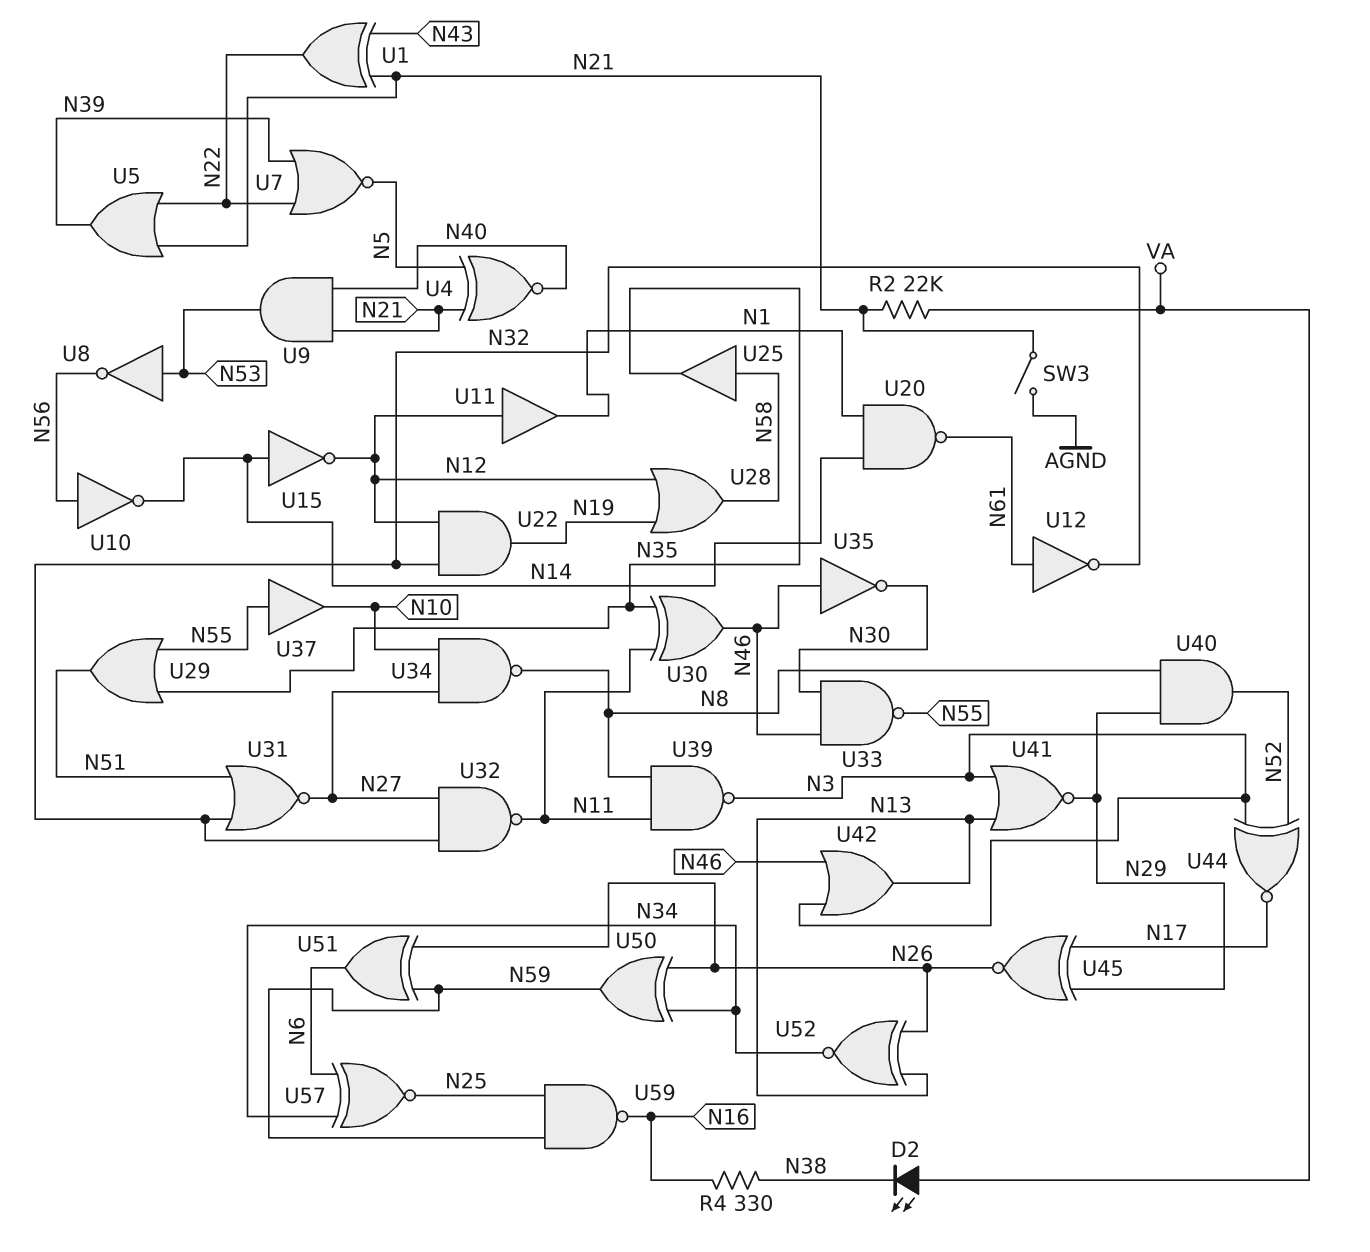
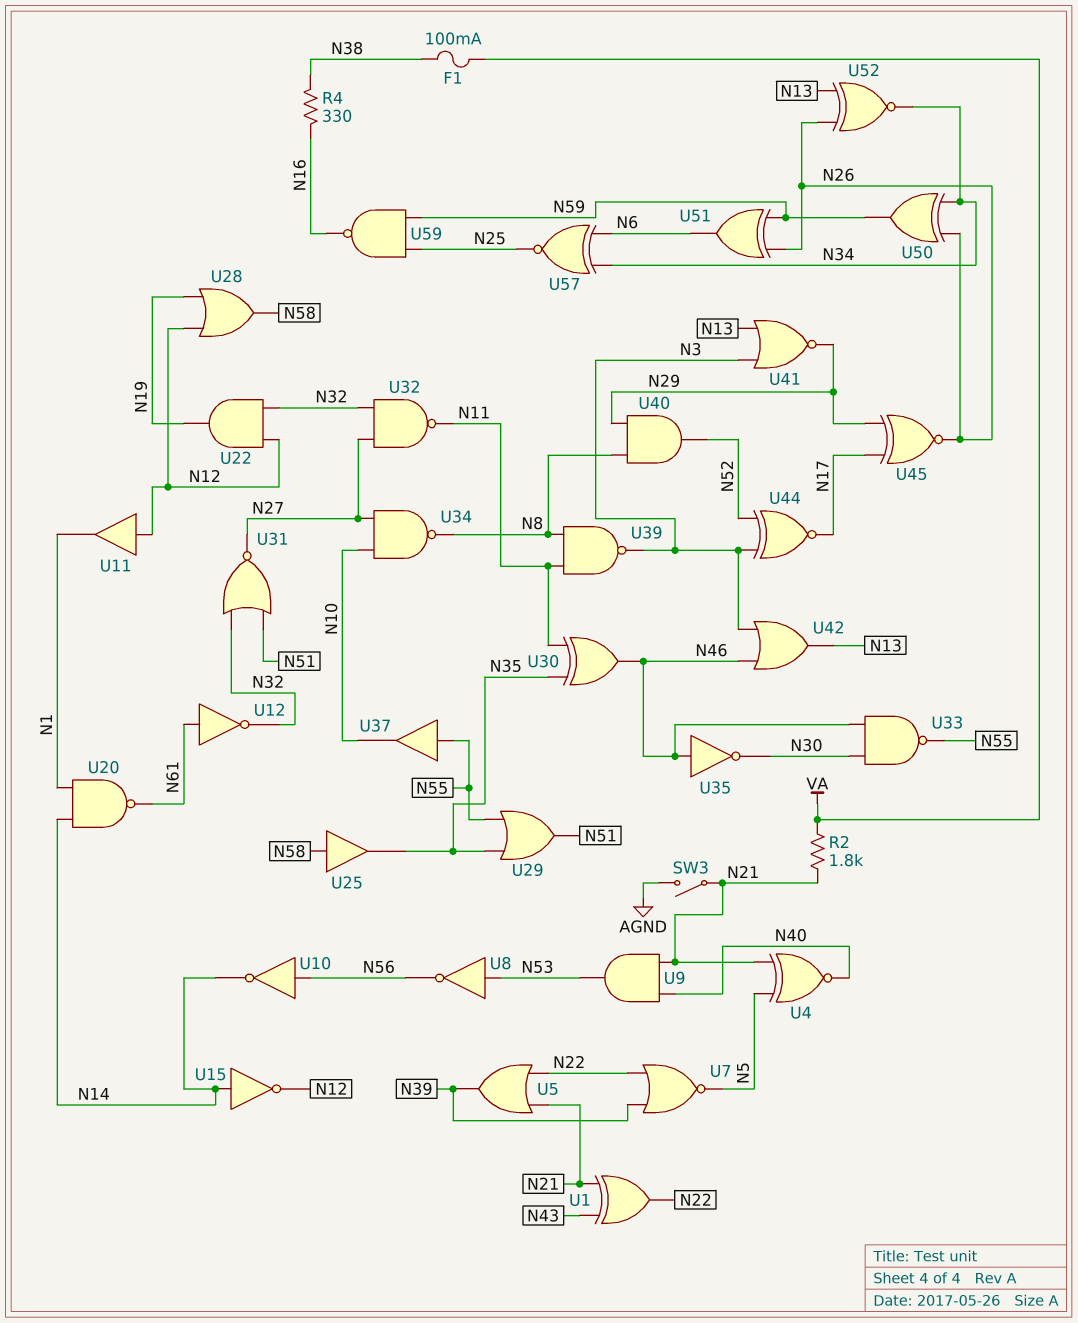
D2: LED (A VA, K N38) -> none
F1: none -> 100mA (N38, VA)
R2: 22k (N21, VA) -> 1.8k (N21, VA)

